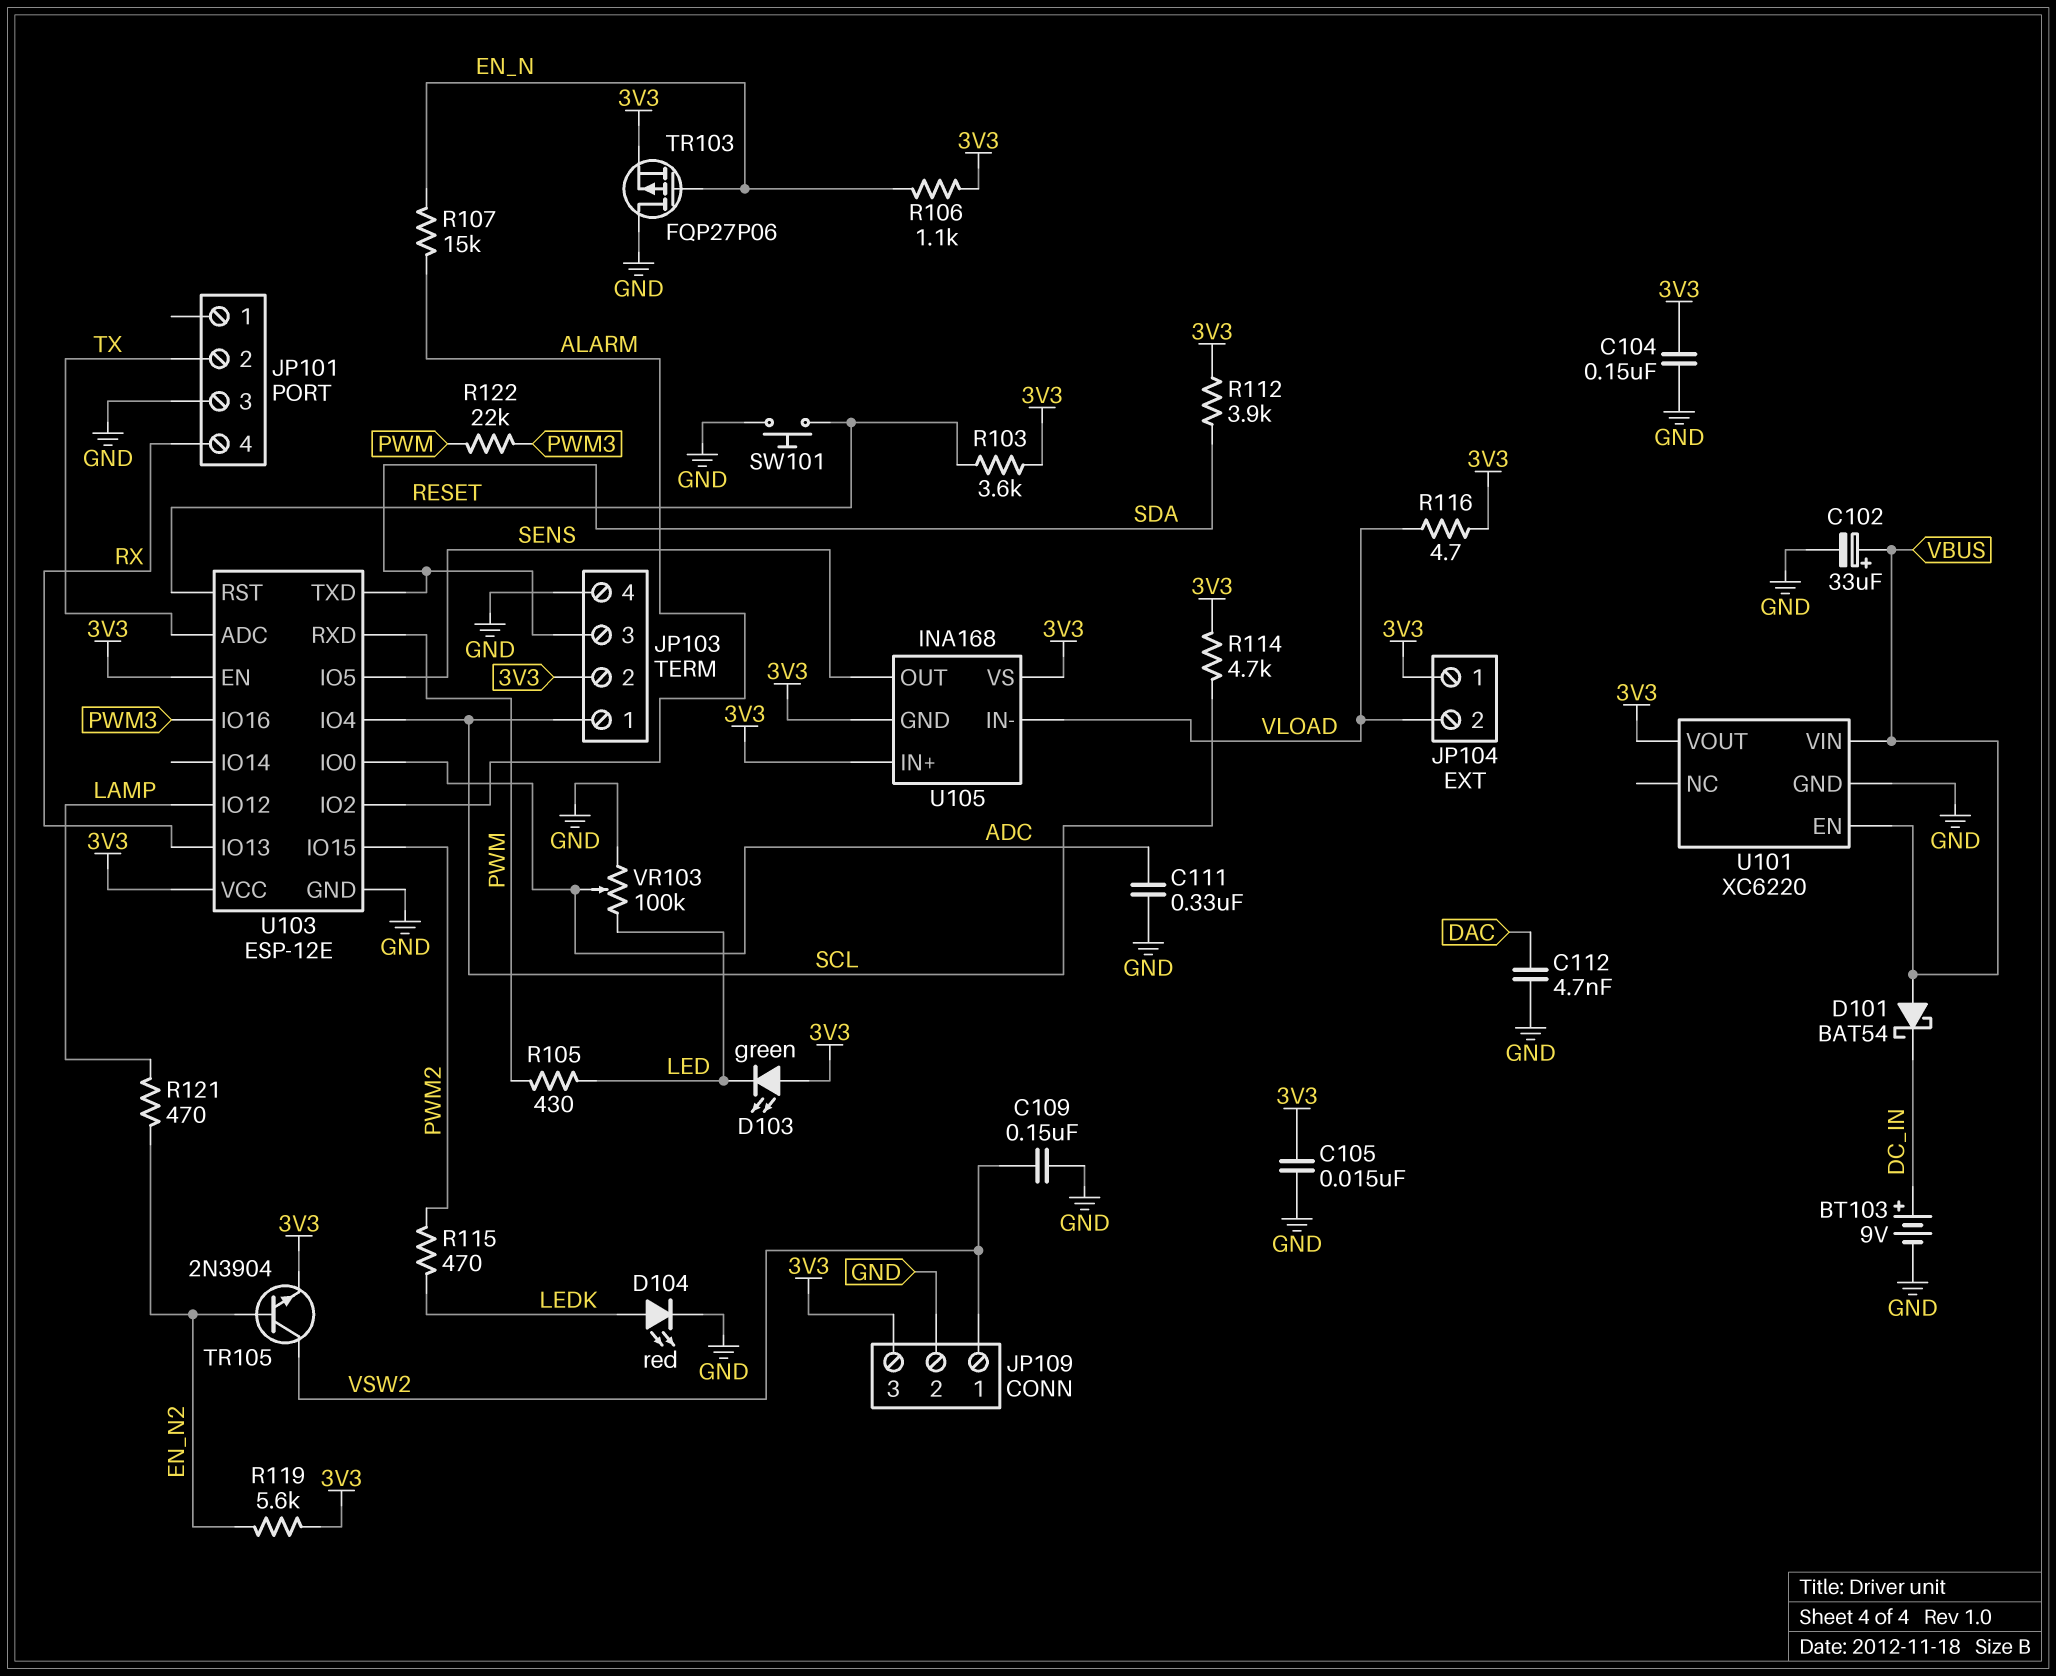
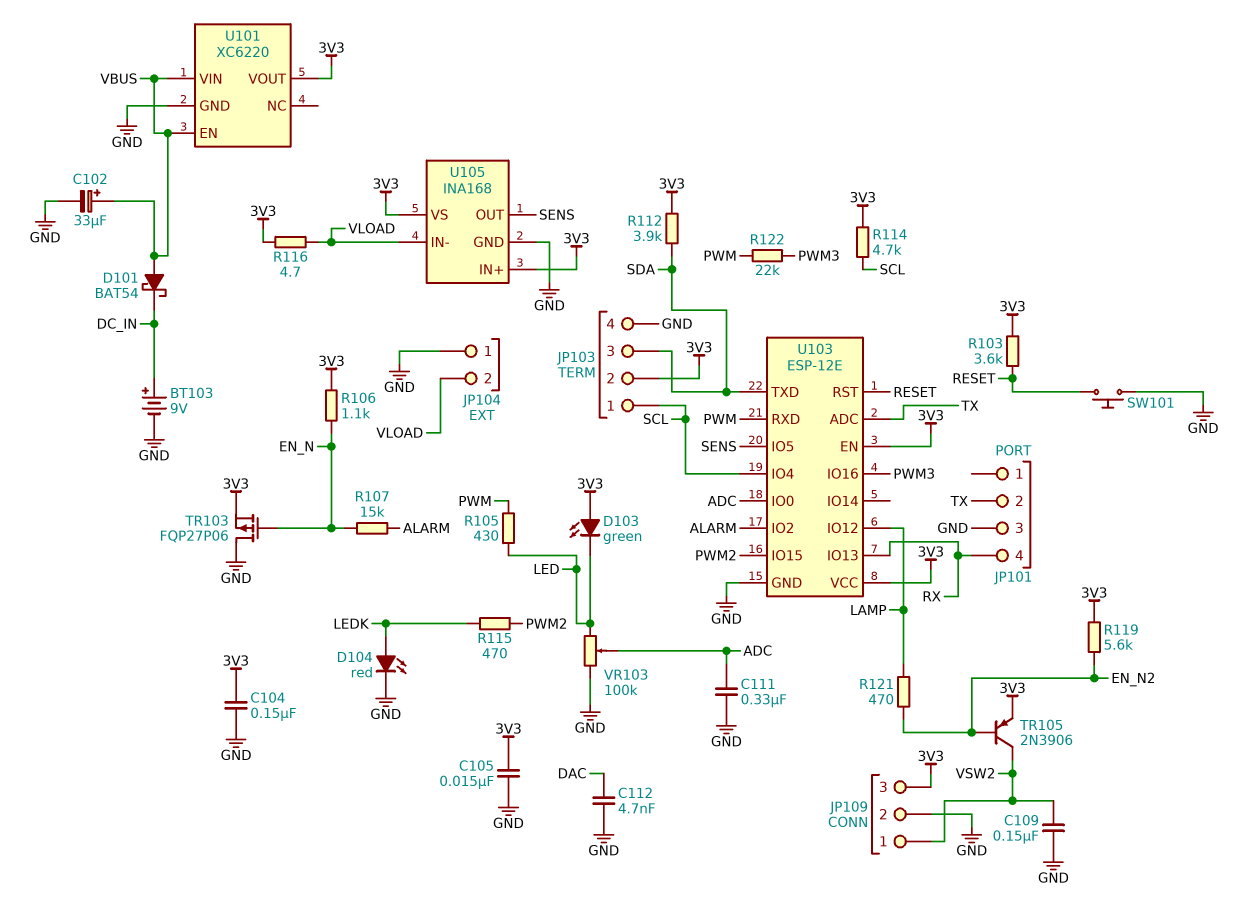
JP104 pin 1: 3V3 -> GND
TR105: NPN 2N3904 (B EN_N2, C VSW2, E 3V3) -> PNP 2N3906 (B EN_N2, C VSW2, E 3V3)
U105 pin GND: 3V3 -> GND

